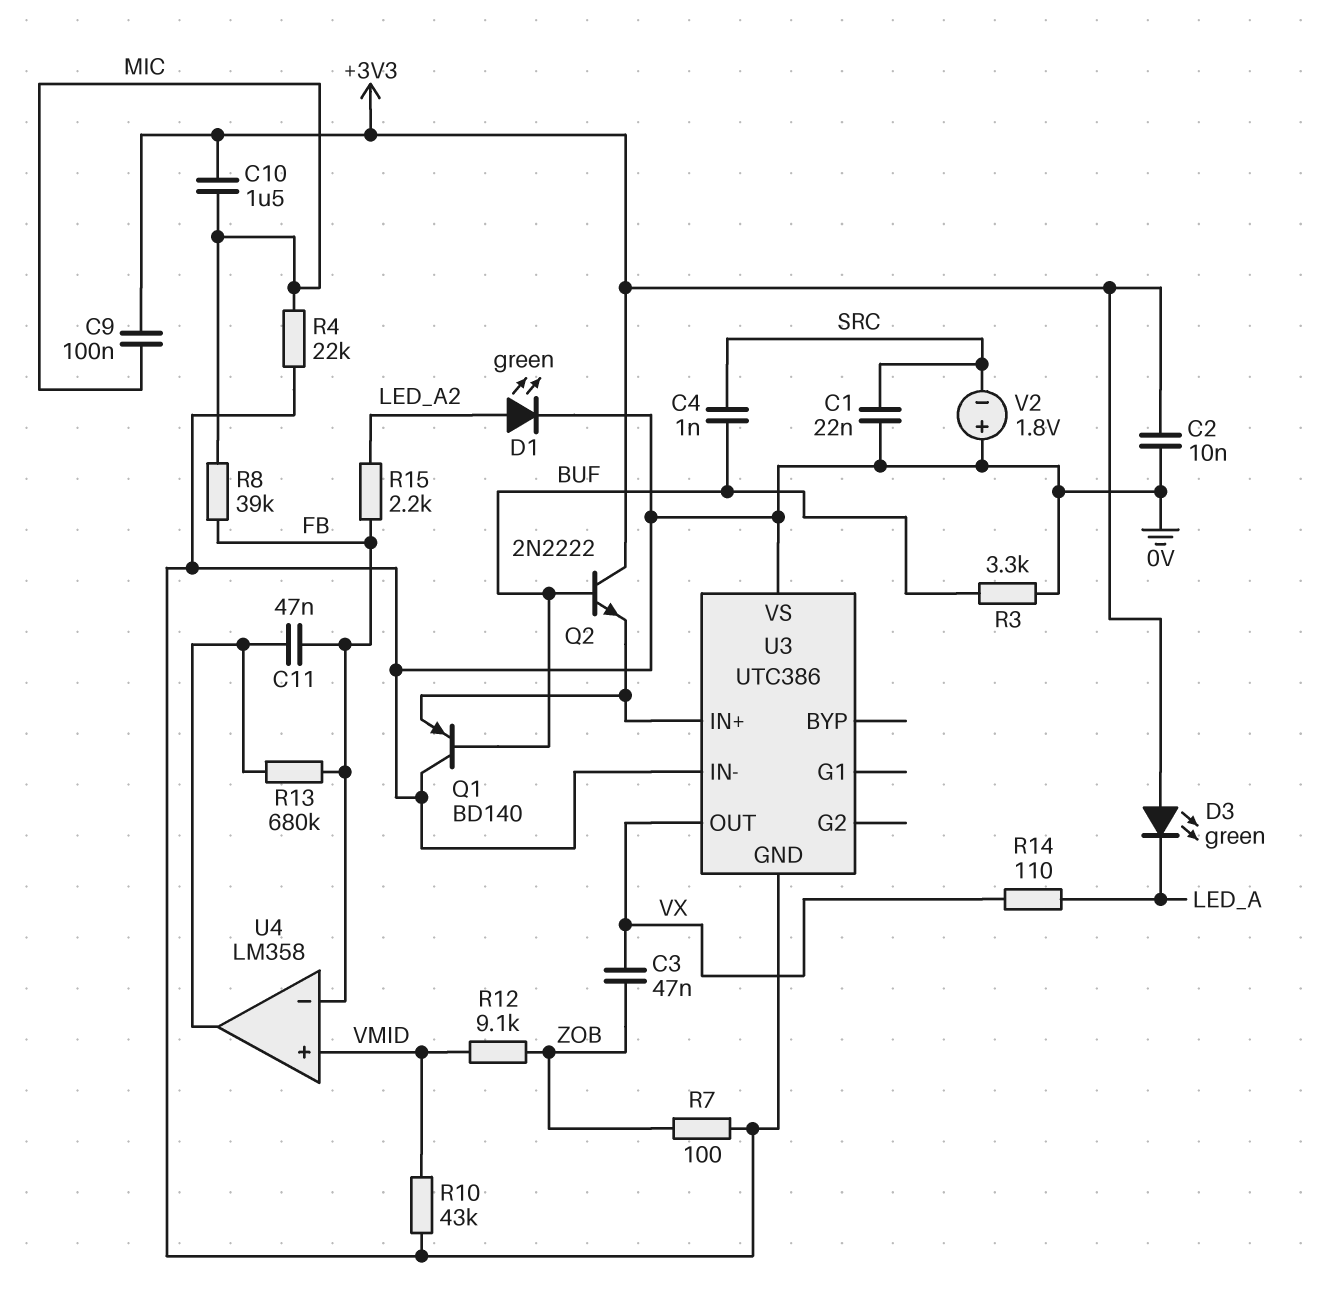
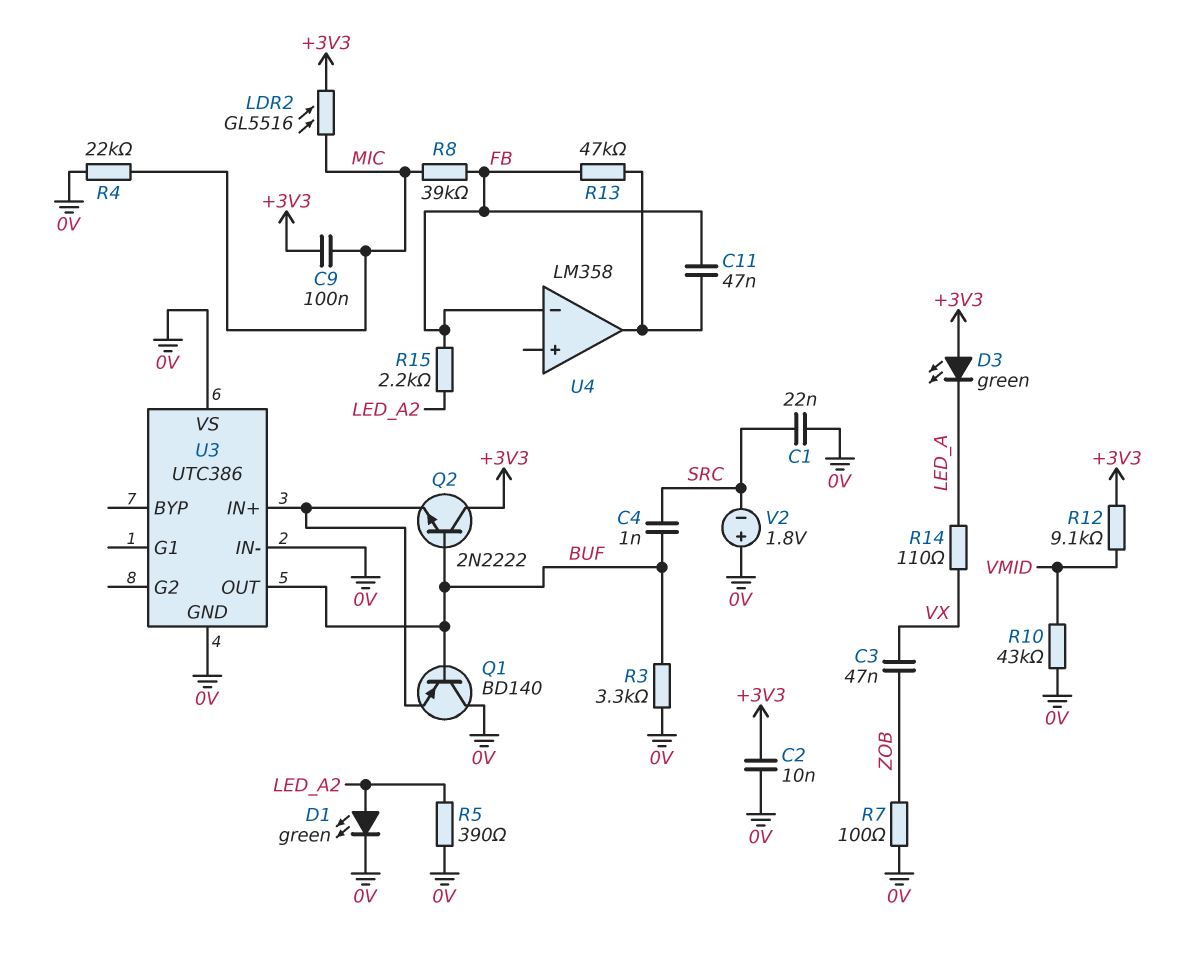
C10: 1.5uF (+3V3, MIC) -> none
LDR2: none -> GL5516 (+3V3, MIC)
R5: none -> 390 (0V, LED_A2)
R12: 9.1k (VMID, ZOB) -> 9.1k (+3V3, VMID)
R13: 680k (FB, U4/out) -> 47k (FB, U4/out)
U3 pin OUT: VX -> BUF
U4 pin in+: VMID -> none

